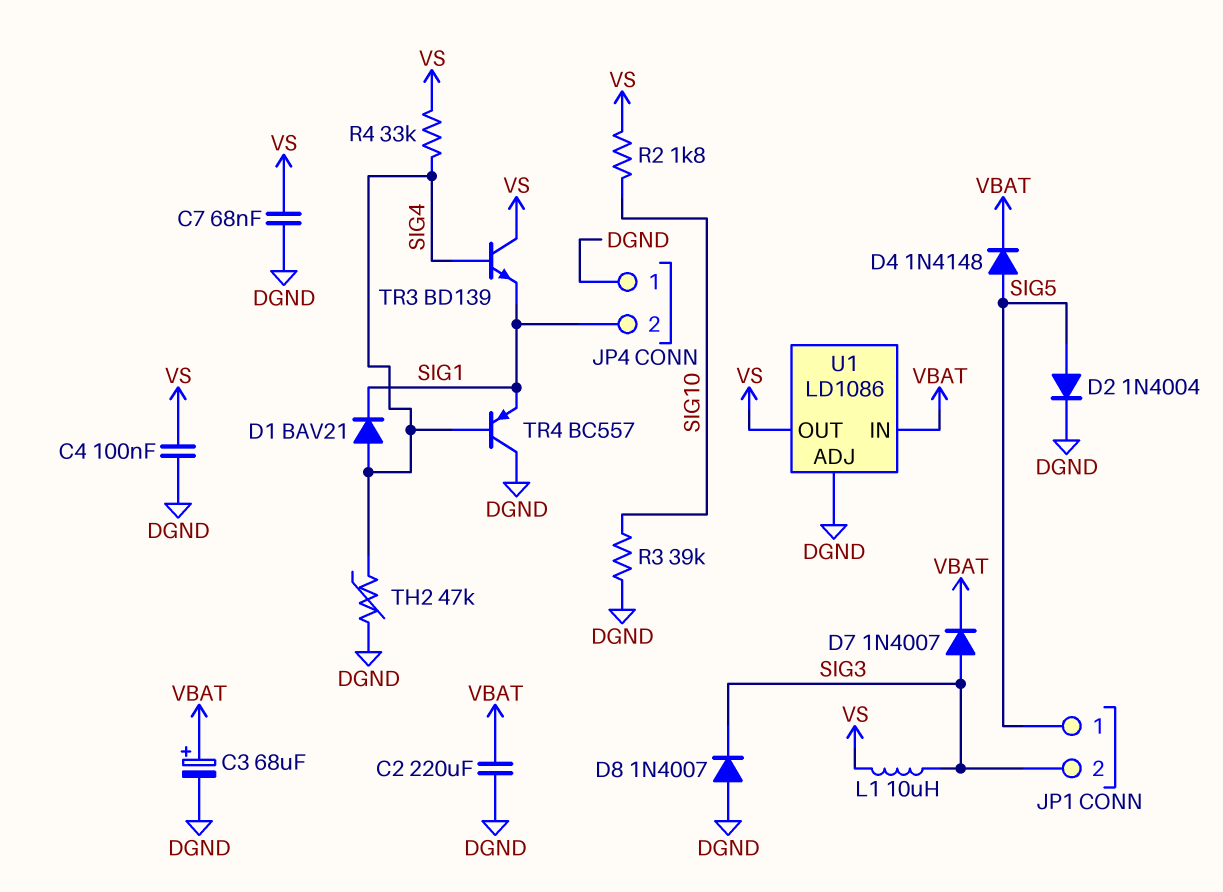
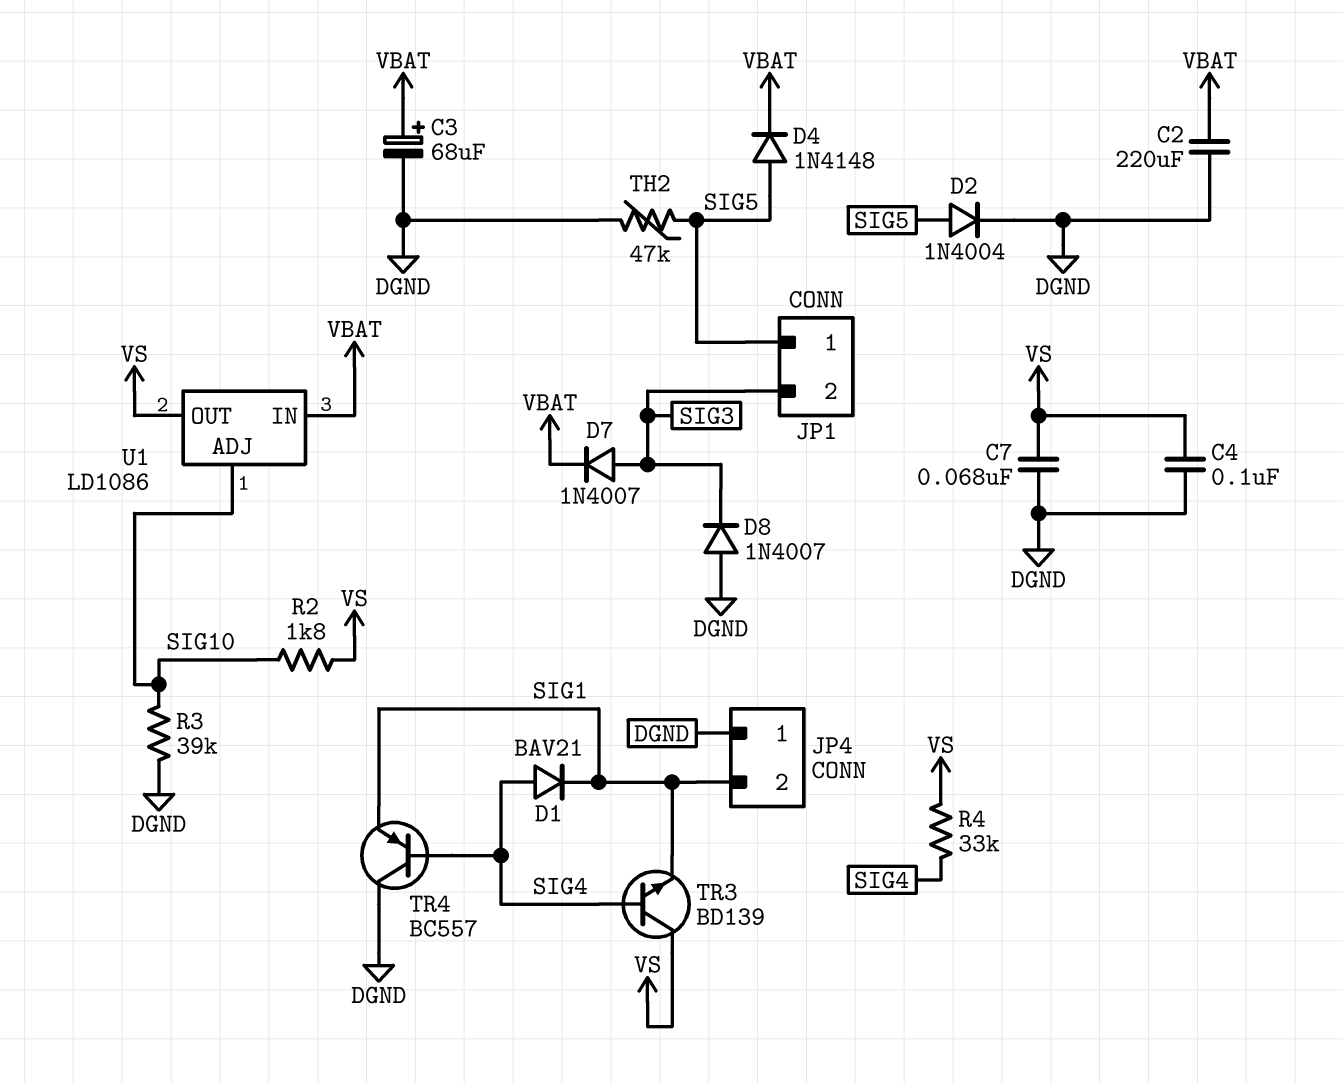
L1: 10uH (SIG3, VS) -> none
TH2: 47k (DGND, SIG4) -> 47k (DGND, SIG5)
U1 pin ADJ: DGND -> SIG10

